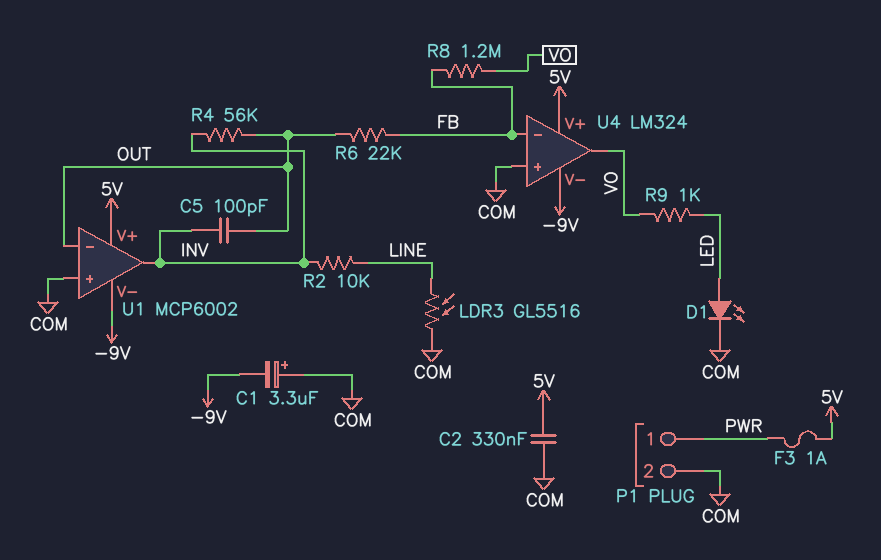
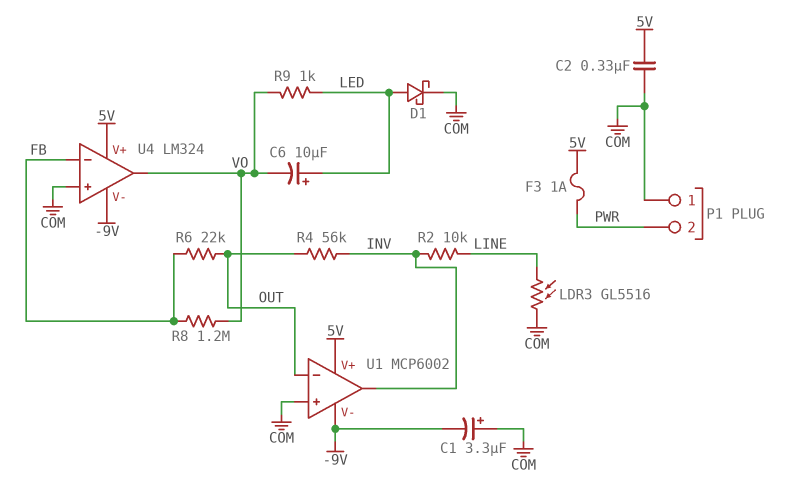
C5: 100pF (INV, OUT) -> none
C6: none -> 10uF (plus LED, minus VO)
D1: LED (A LED, K COM) -> schottky (A LED, K COM)
P1 pin 1: PWR -> COM
P1 pin 2: COM -> PWR

